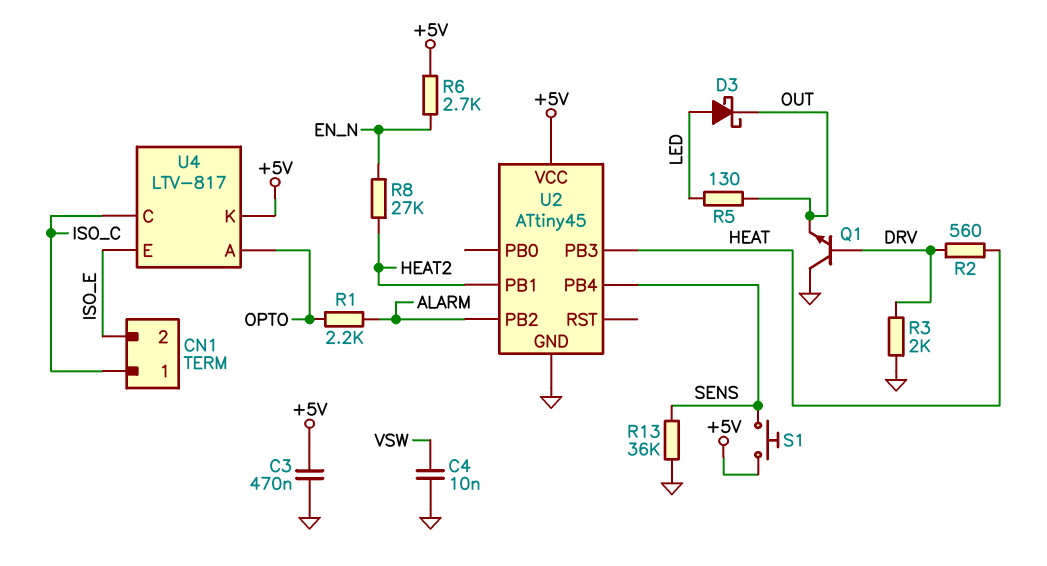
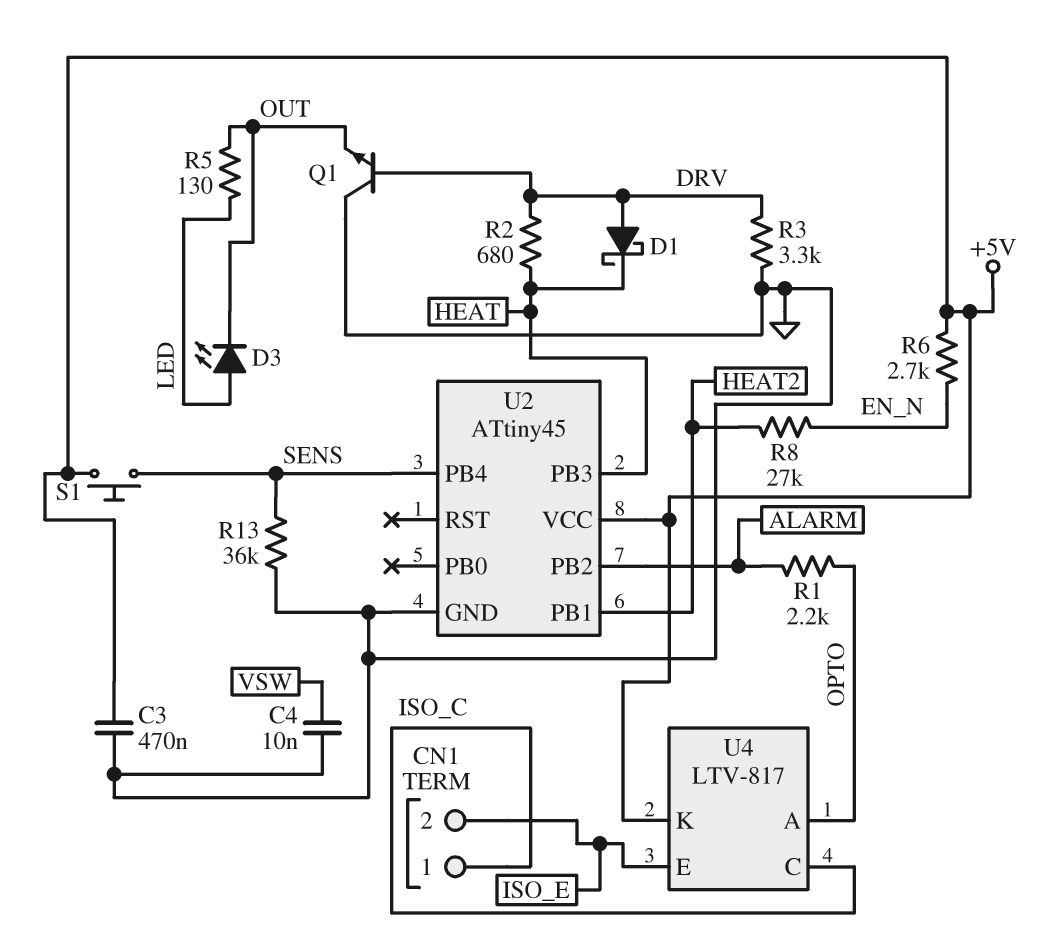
D1: none -> schottky (A DRV, K HEAT)
D3: schottky (A LED, K OUT) -> LED (A LED, K OUT)
R2: 560 (DRV, HEAT) -> 680 (DRV, HEAT)
R3: 2k (DRV, GND) -> 3.3k (DRV, GND)

